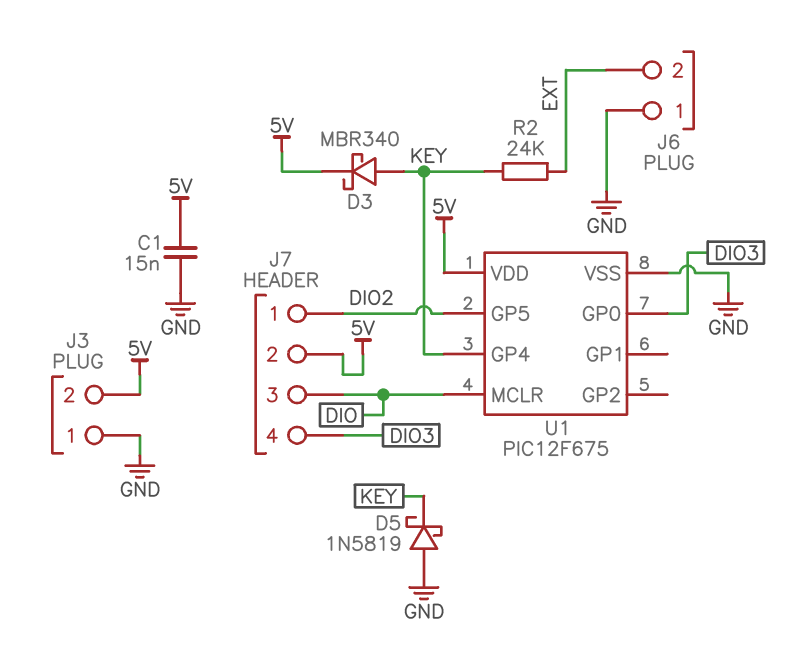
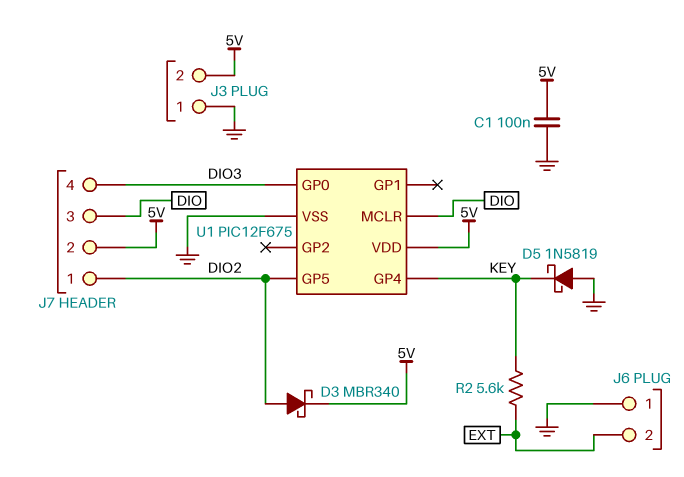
C1: 15nF (5V, GND) -> 100nF (5V, GND)
D3: schottky MBR340 (A KEY, K 5V) -> schottky MBR340 (A DIO2, K 5V)
R2: 24k (EXT, KEY) -> 5.6k (EXT, KEY)

